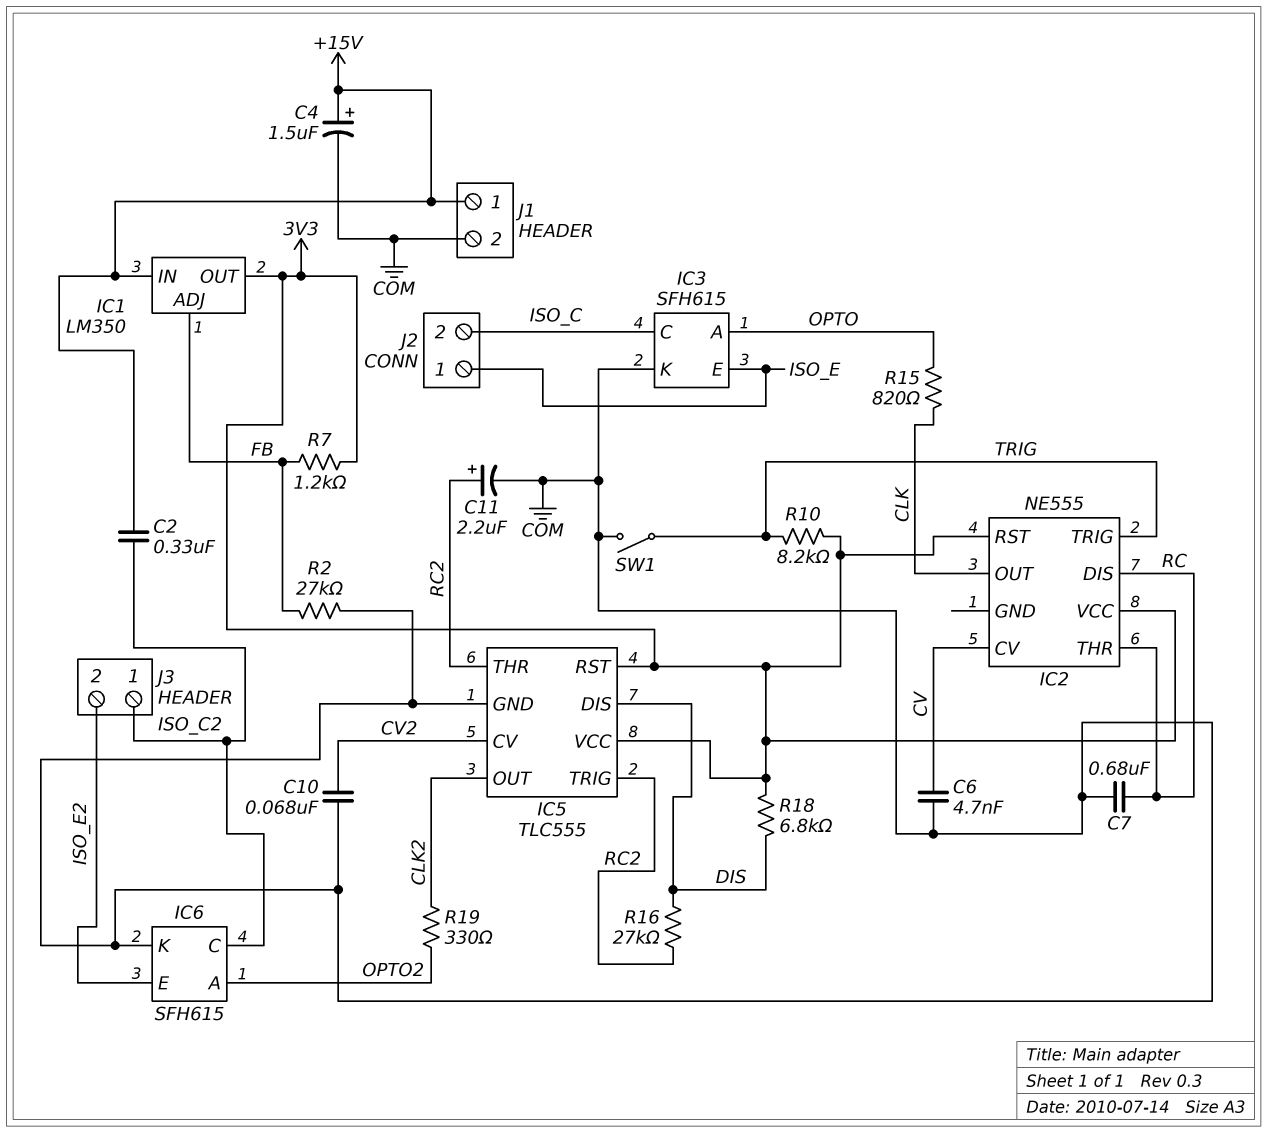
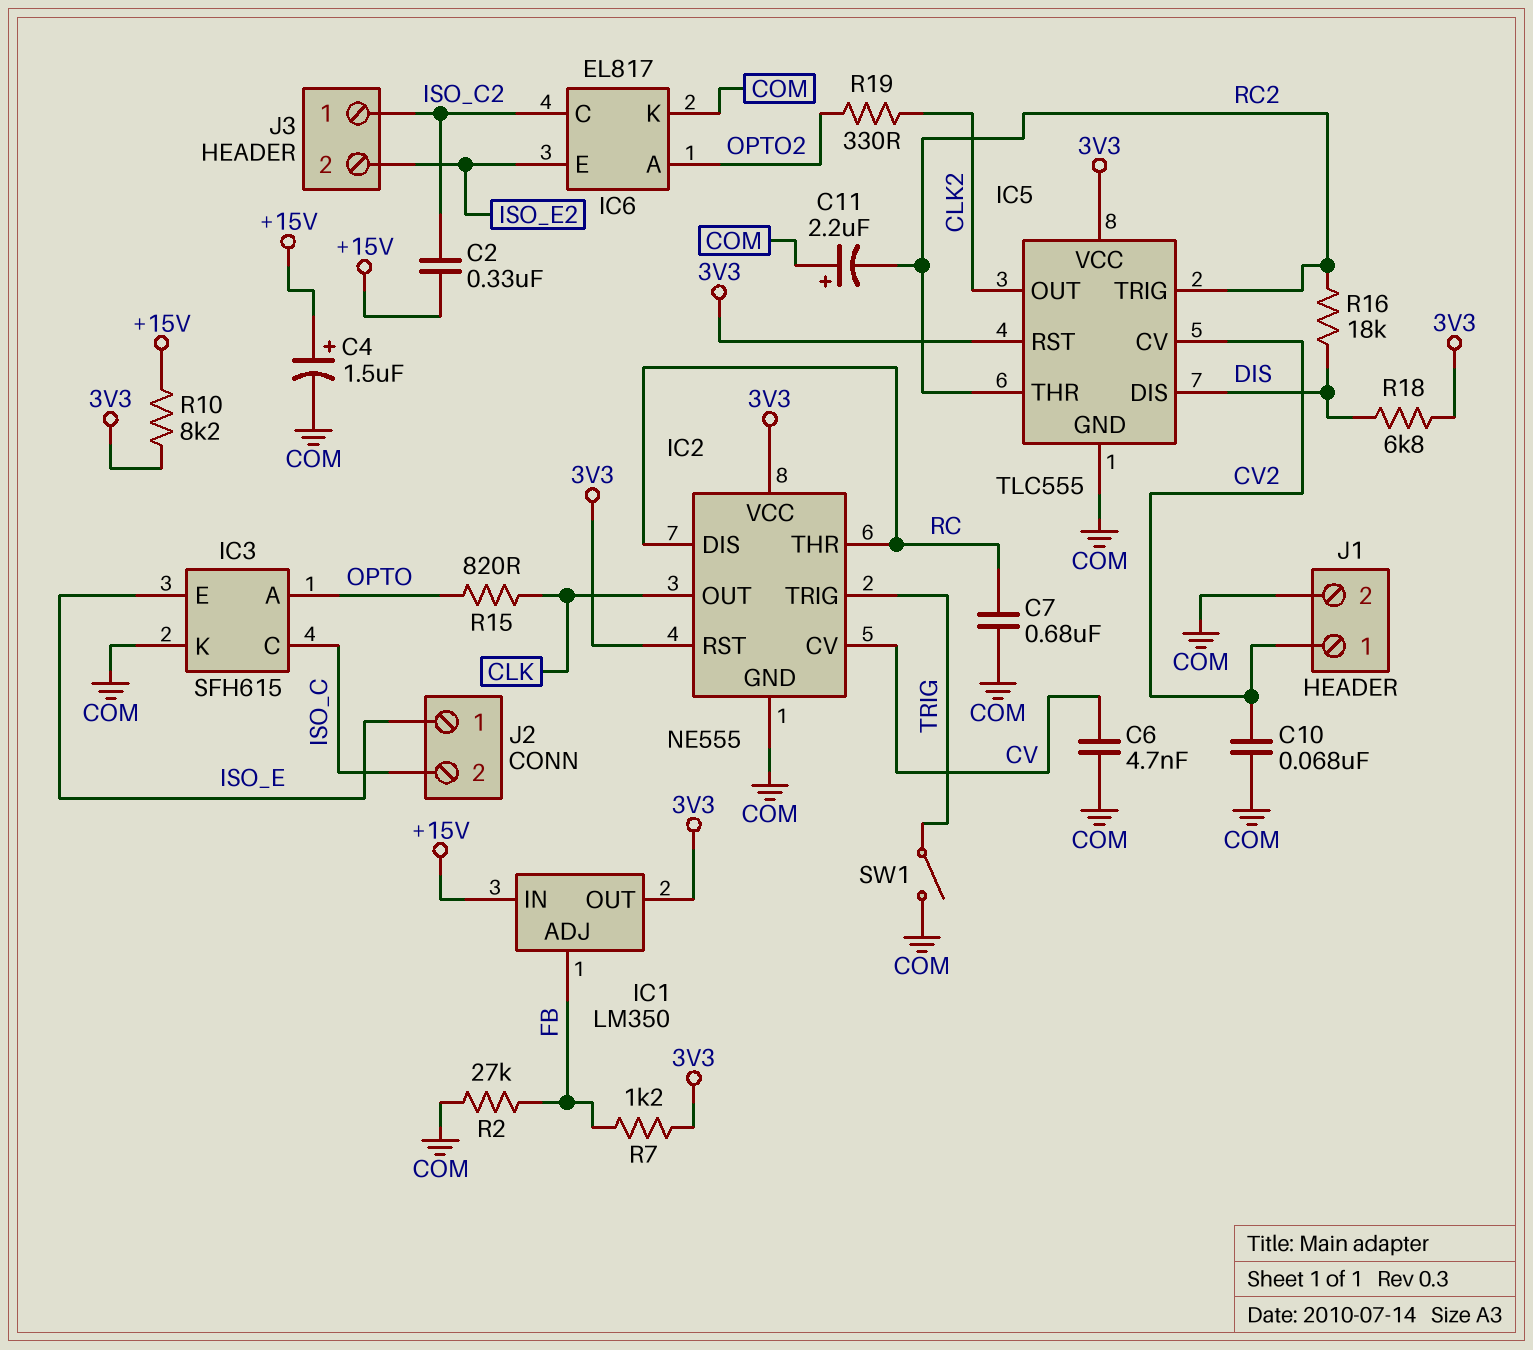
C11: 2.2uF (plus RC2, minus COM) -> 2.2uF (plus COM, minus RC2)
IC2 pin GND: none -> COM
IC6: SFH615 -> EL817
J1 pin 1: +15V -> CV2
R10: 8.2k (3V3, TRIG) -> 8.2k (+15V, 3V3)
R16: 27k (DIS, RC2) -> 18k (DIS, RC2)

